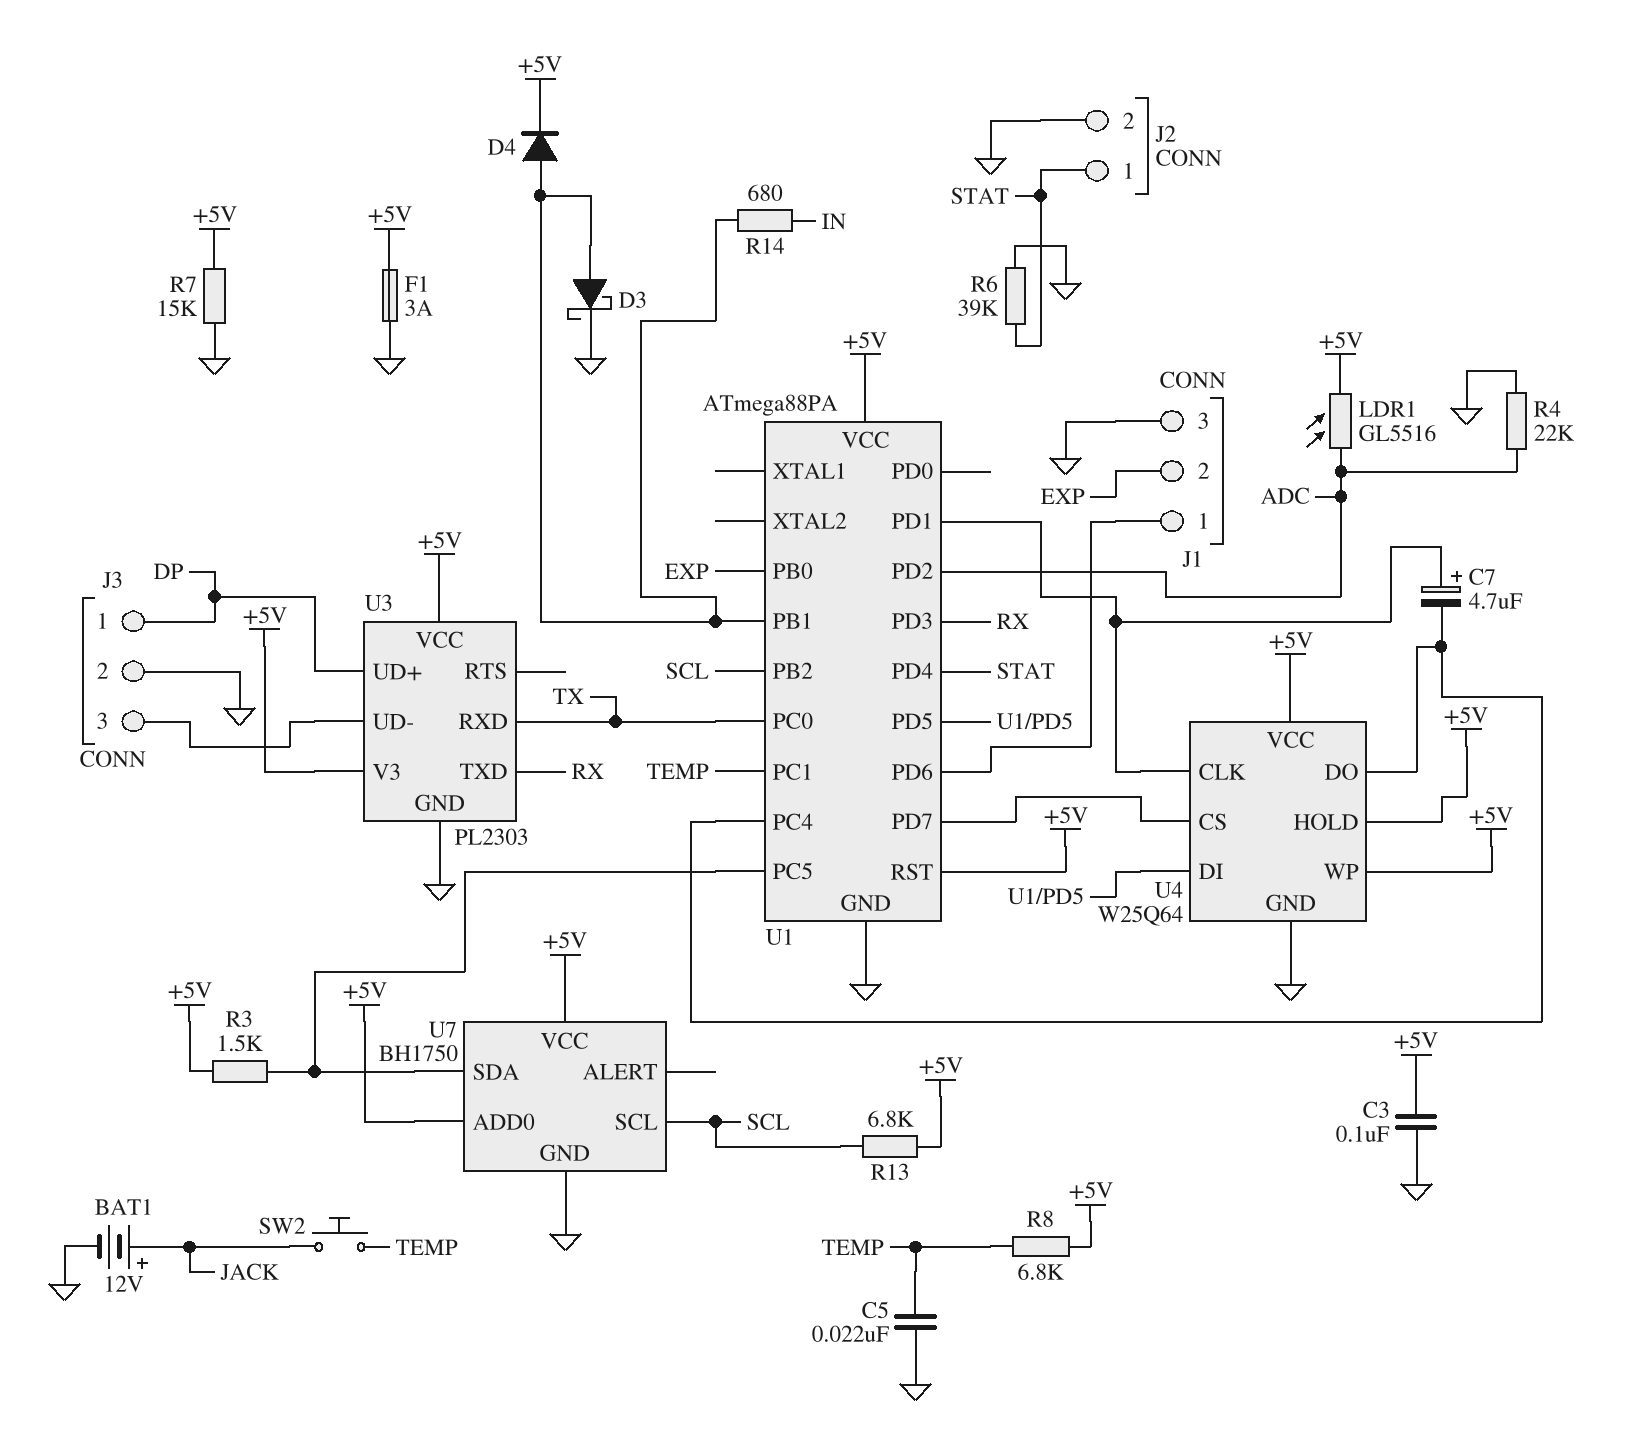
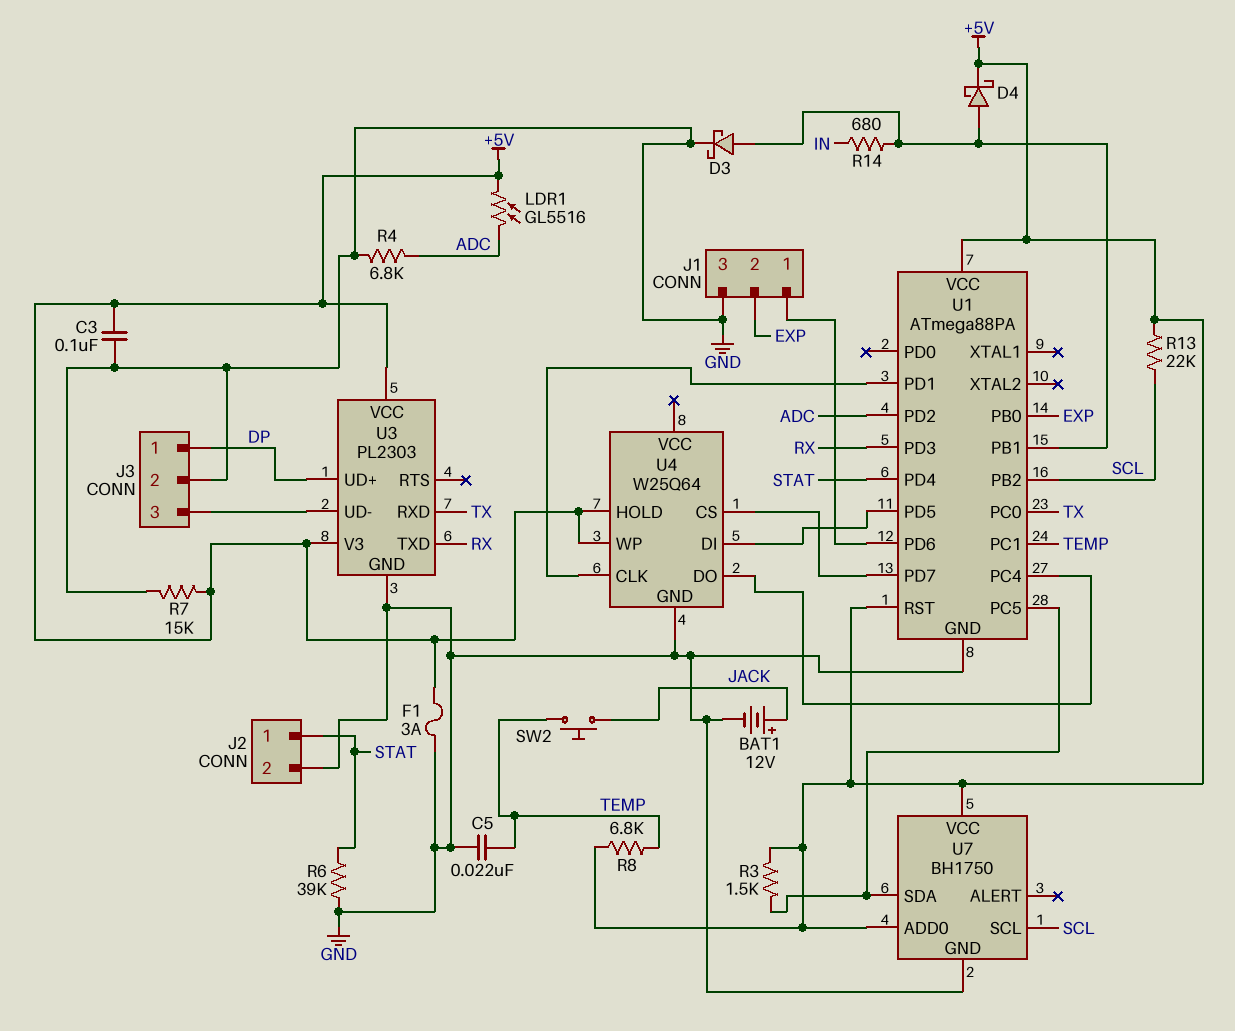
C7: 4.7uF (plus U1/PD1, minus U1/PC4) -> none
D4: diode (A U1/PB1, K +5V) -> schottky (A U1/PB1, K +5V)
R4: 22k (ADC, GND) -> 6.8k (ADC, GND)
R13: 6.8k (+5V, SCL) -> 22k (+5V, SCL)
U4 pin VCC: +5V -> none

